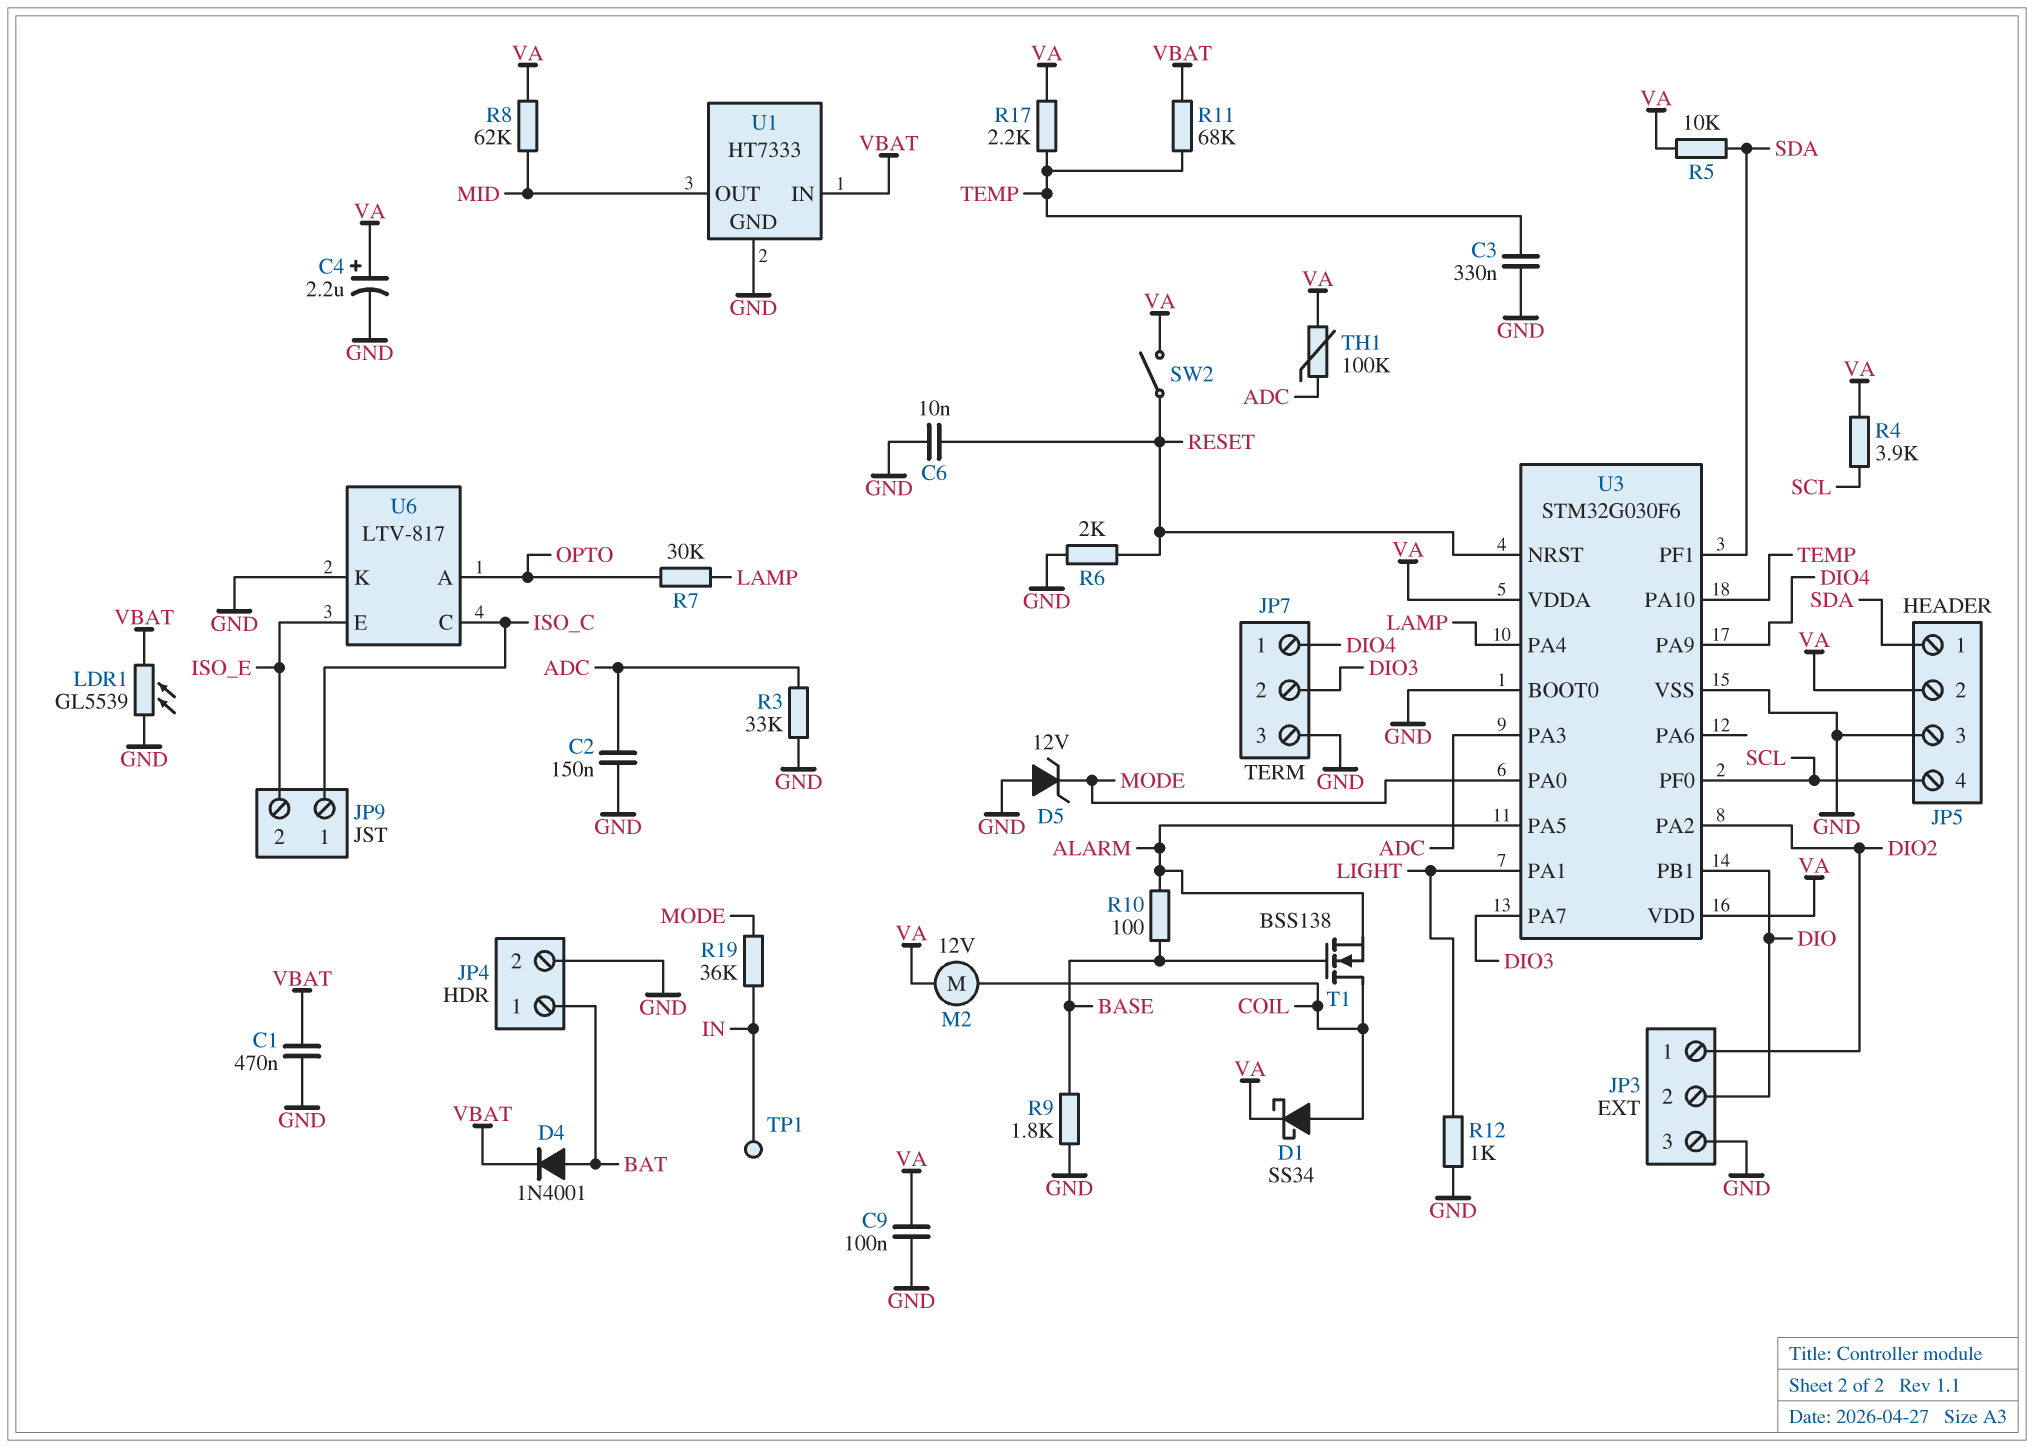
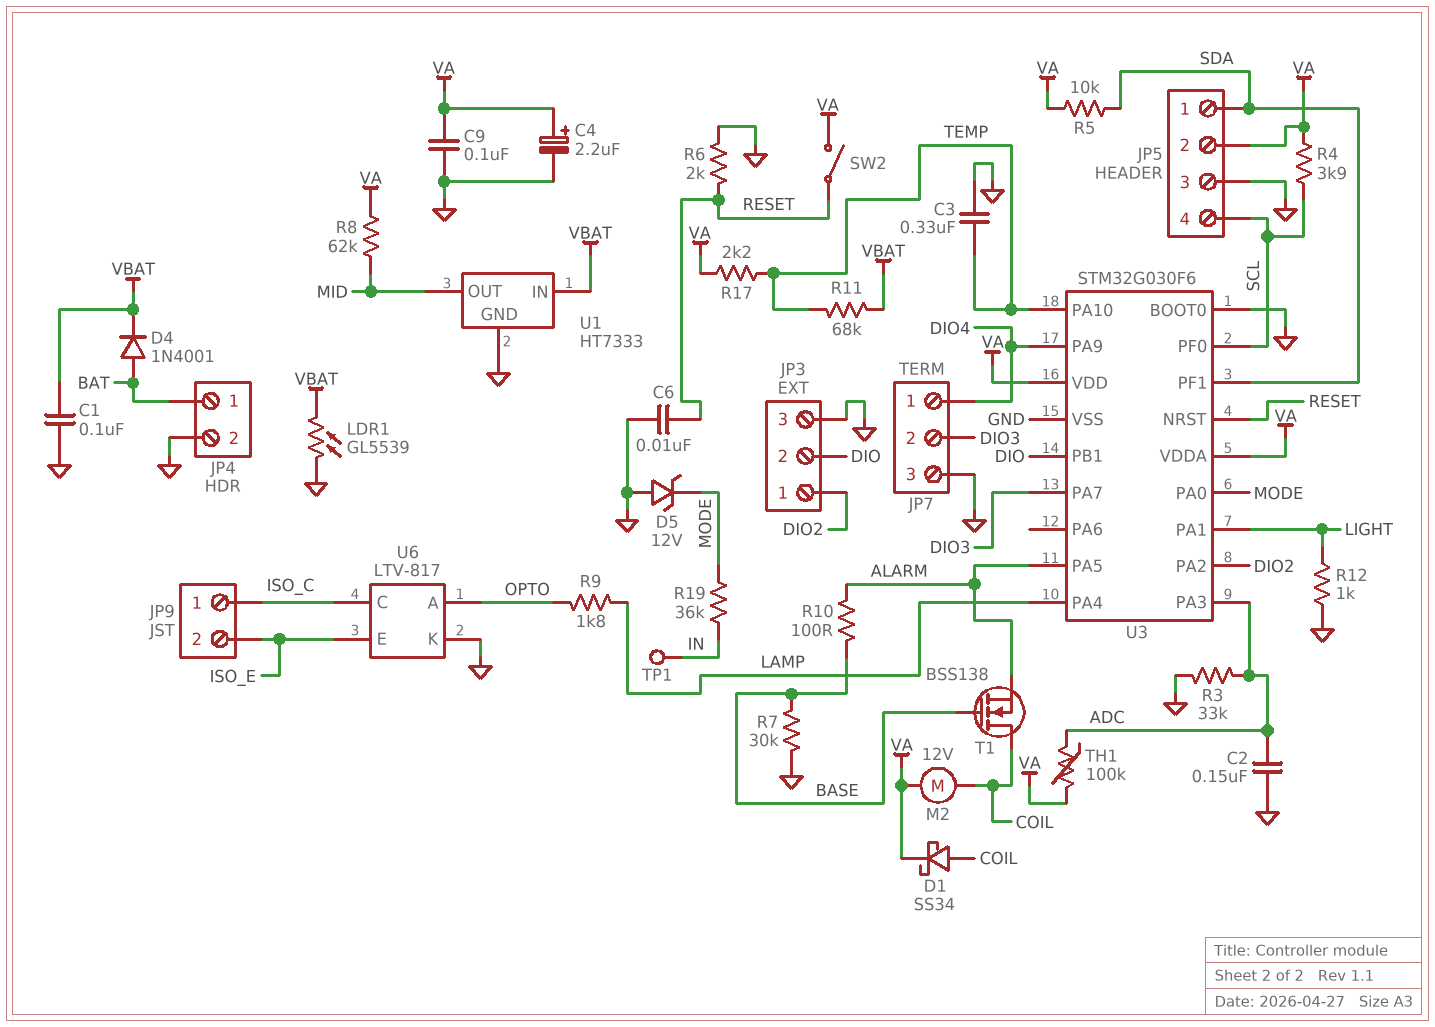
C1: 470nF (GND, VBAT) -> 100nF (GND, VBAT)
R7: 30k (LAMP, OPTO) -> 30k (BASE, GND)
R9: 1.8k (BASE, GND) -> 1.8k (LAMP, OPTO)

